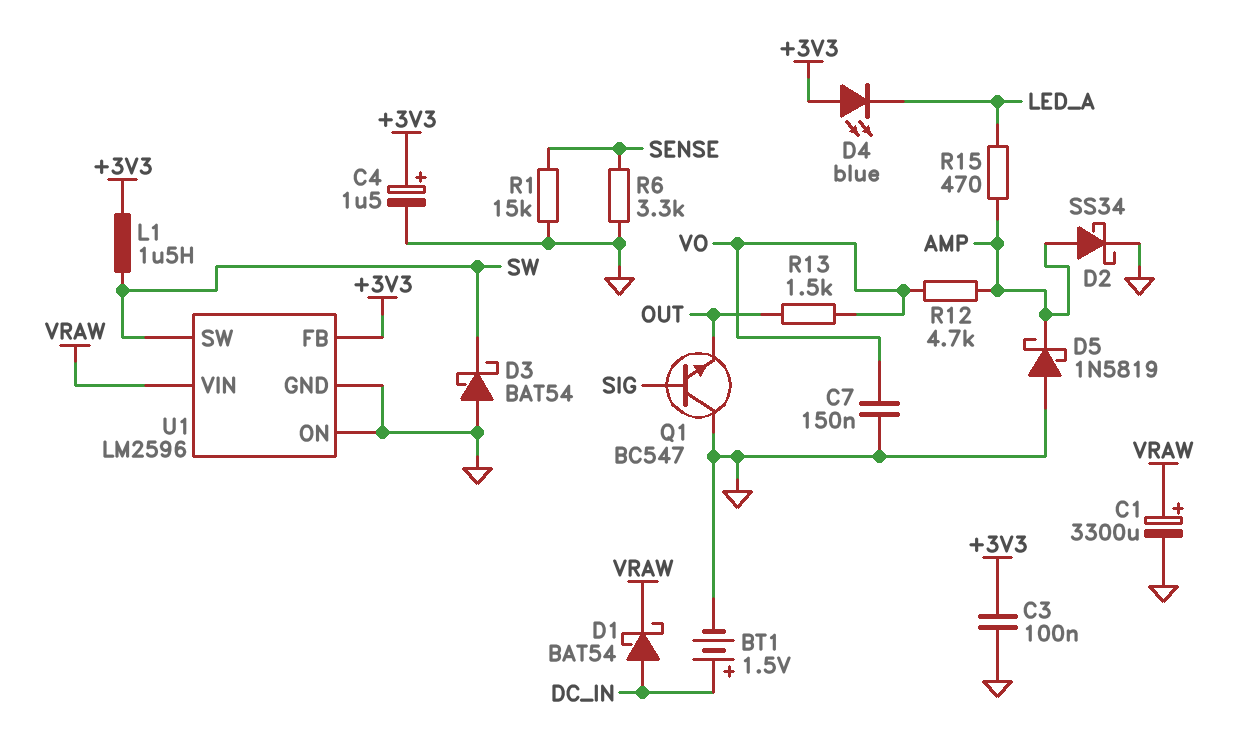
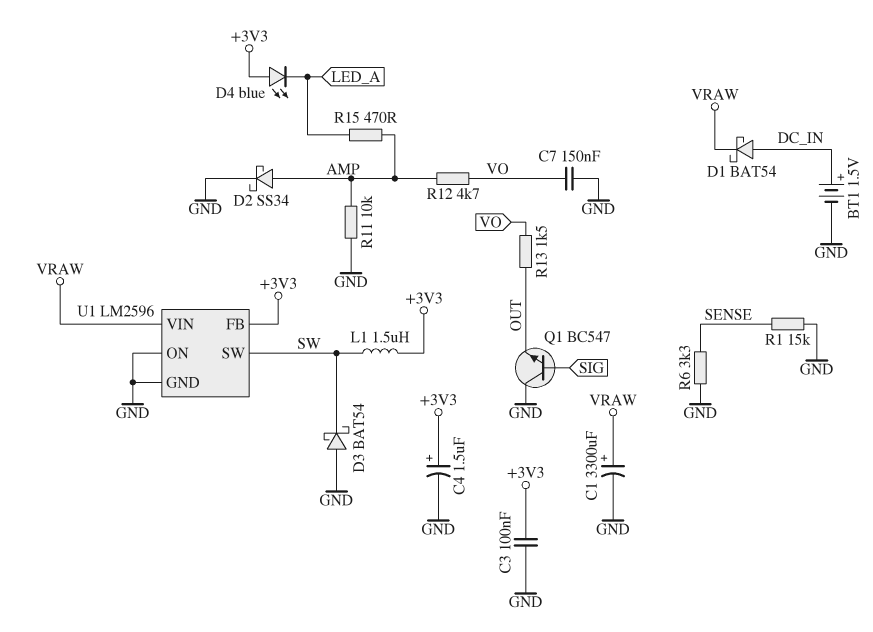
D5: schottky 1N5819 (A GND, K AMP) -> none
R11: none -> 10k (AMP, GND)

